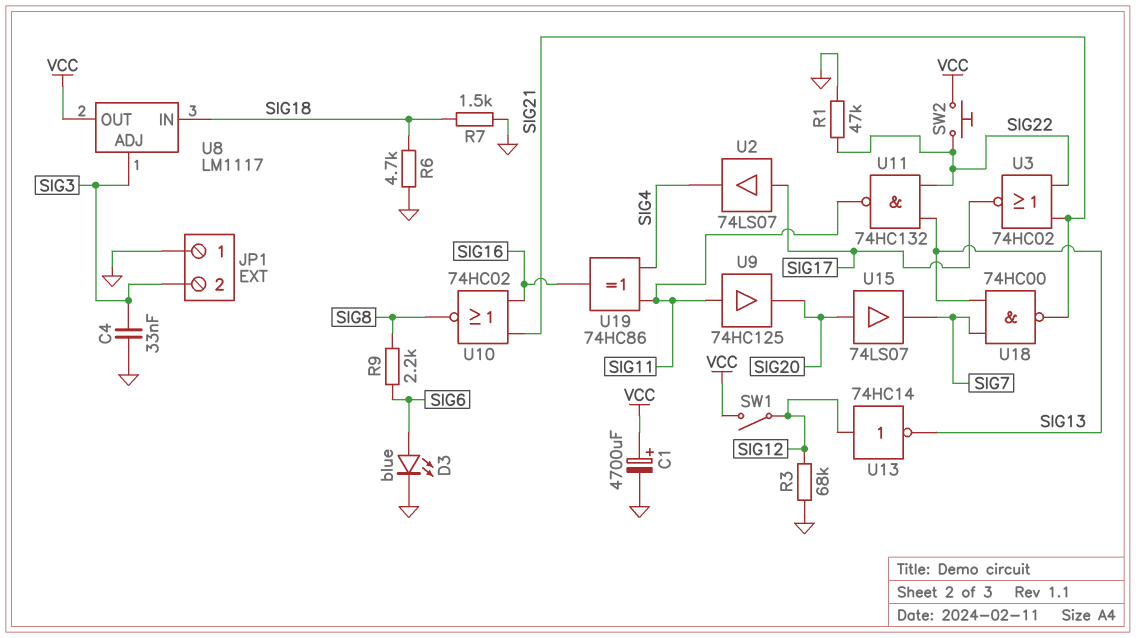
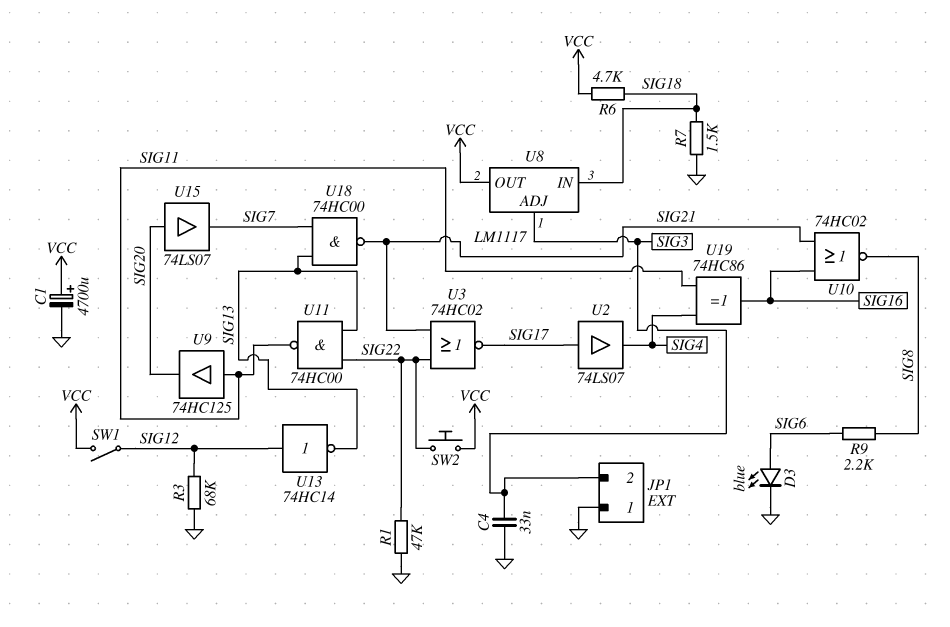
R6: 4.7k (GND, SIG18) -> 4.7k (SIG18, VCC)
U11: NAND 74HC132 (in SIG13, in SIG22, out SIG11) -> NAND 74HC00 (in SIG13, in SIG22, out SIG11)

